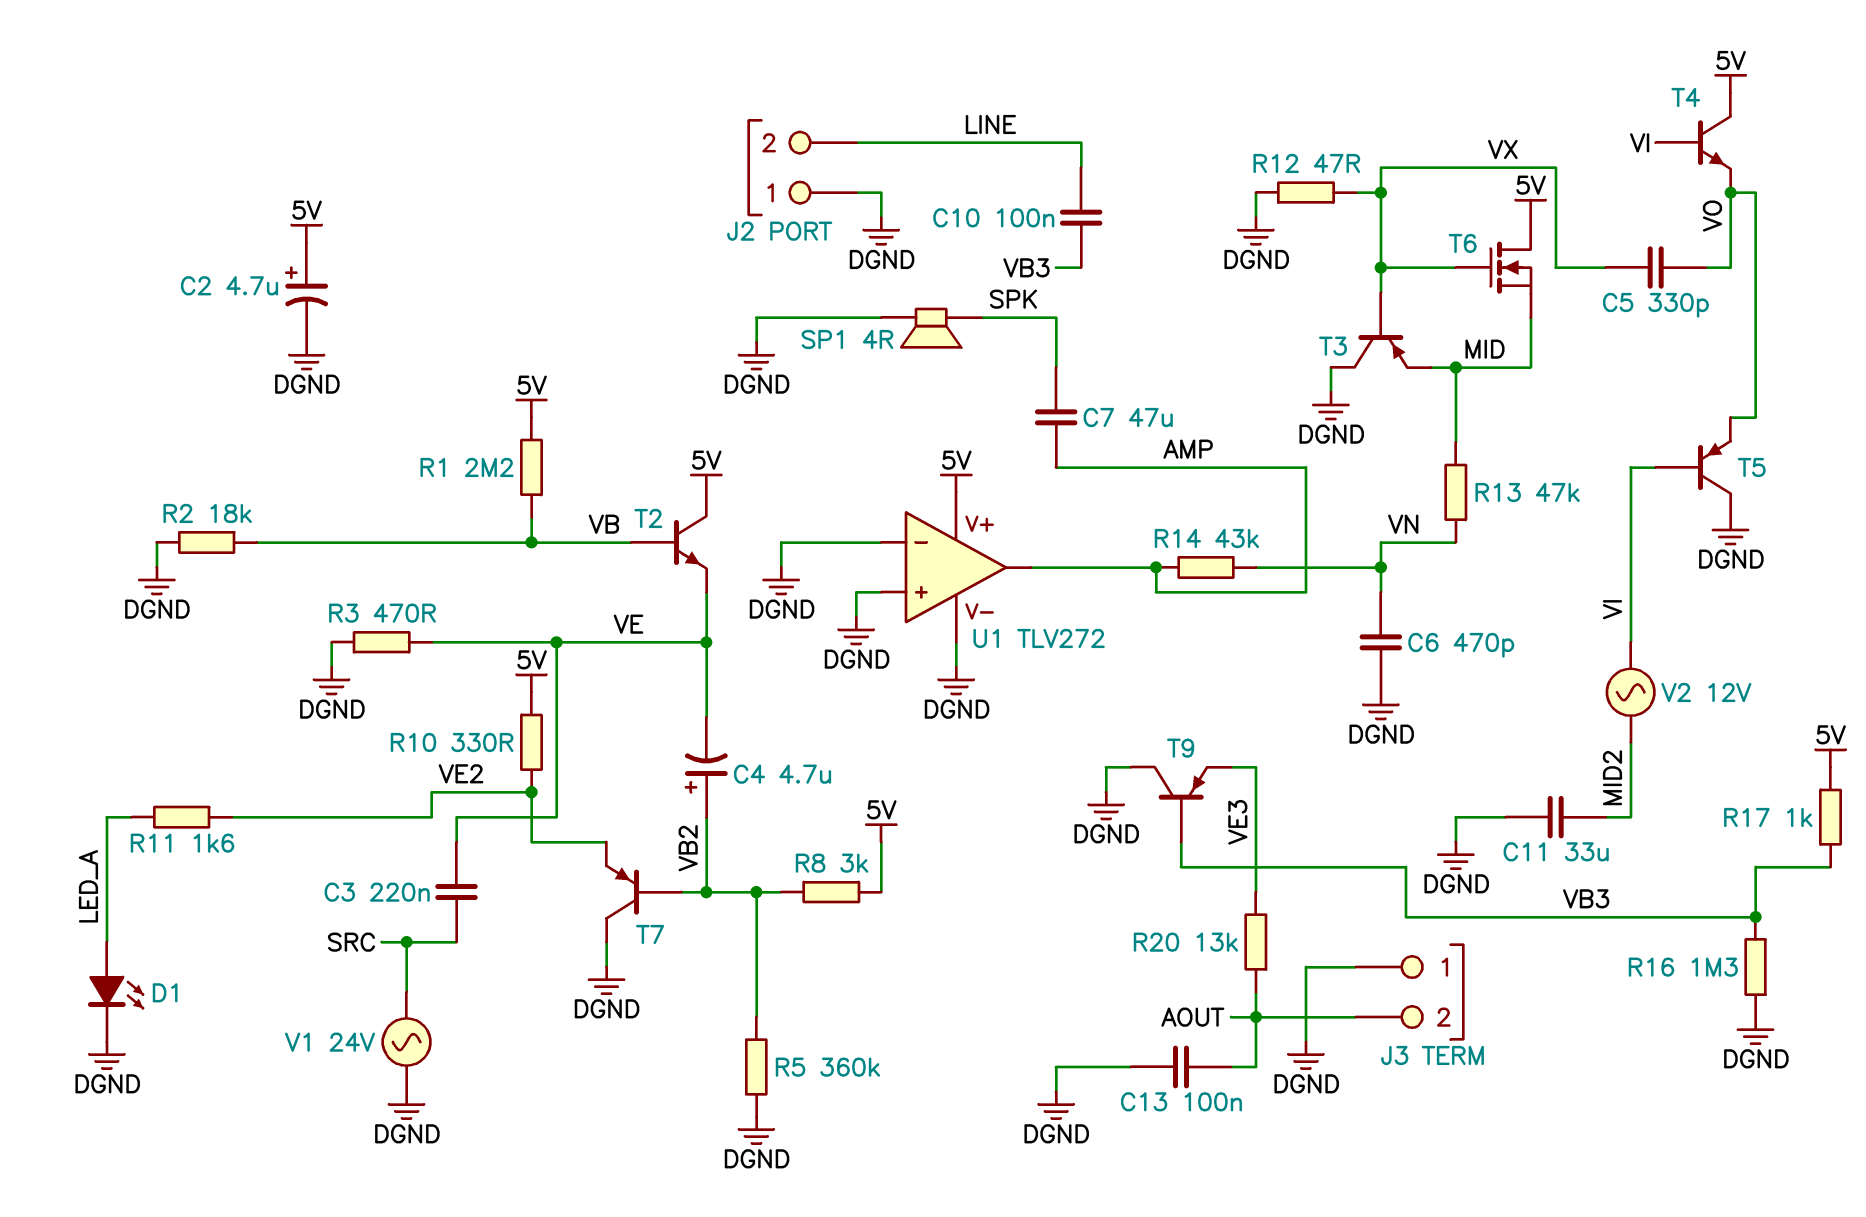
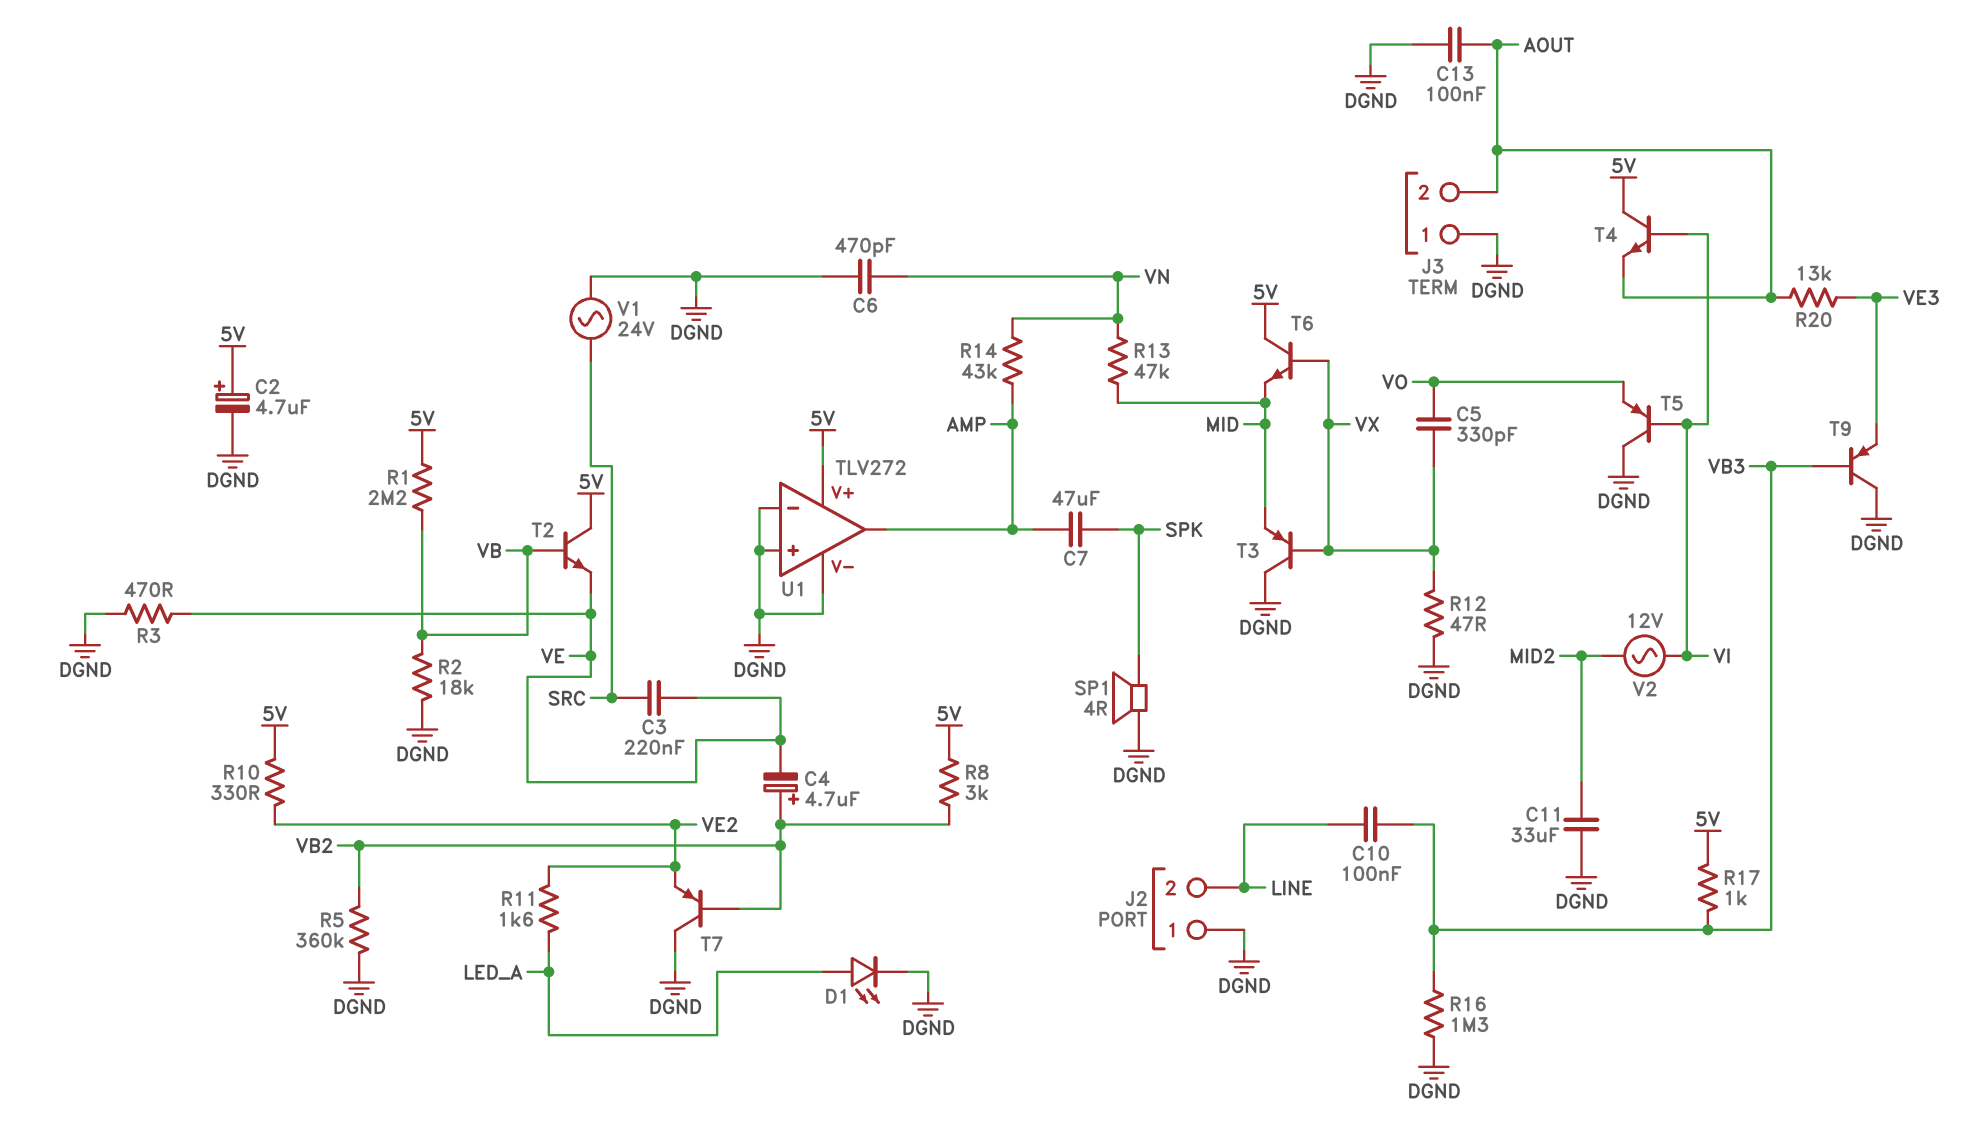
T4: NPN (B VI, C 5V, E VO) -> NPN (B VI, C 5V, E AOUT)
T6: NMOS (G VX, D 5V, S MID) -> NPN (B VX, C 5V, E MID)

